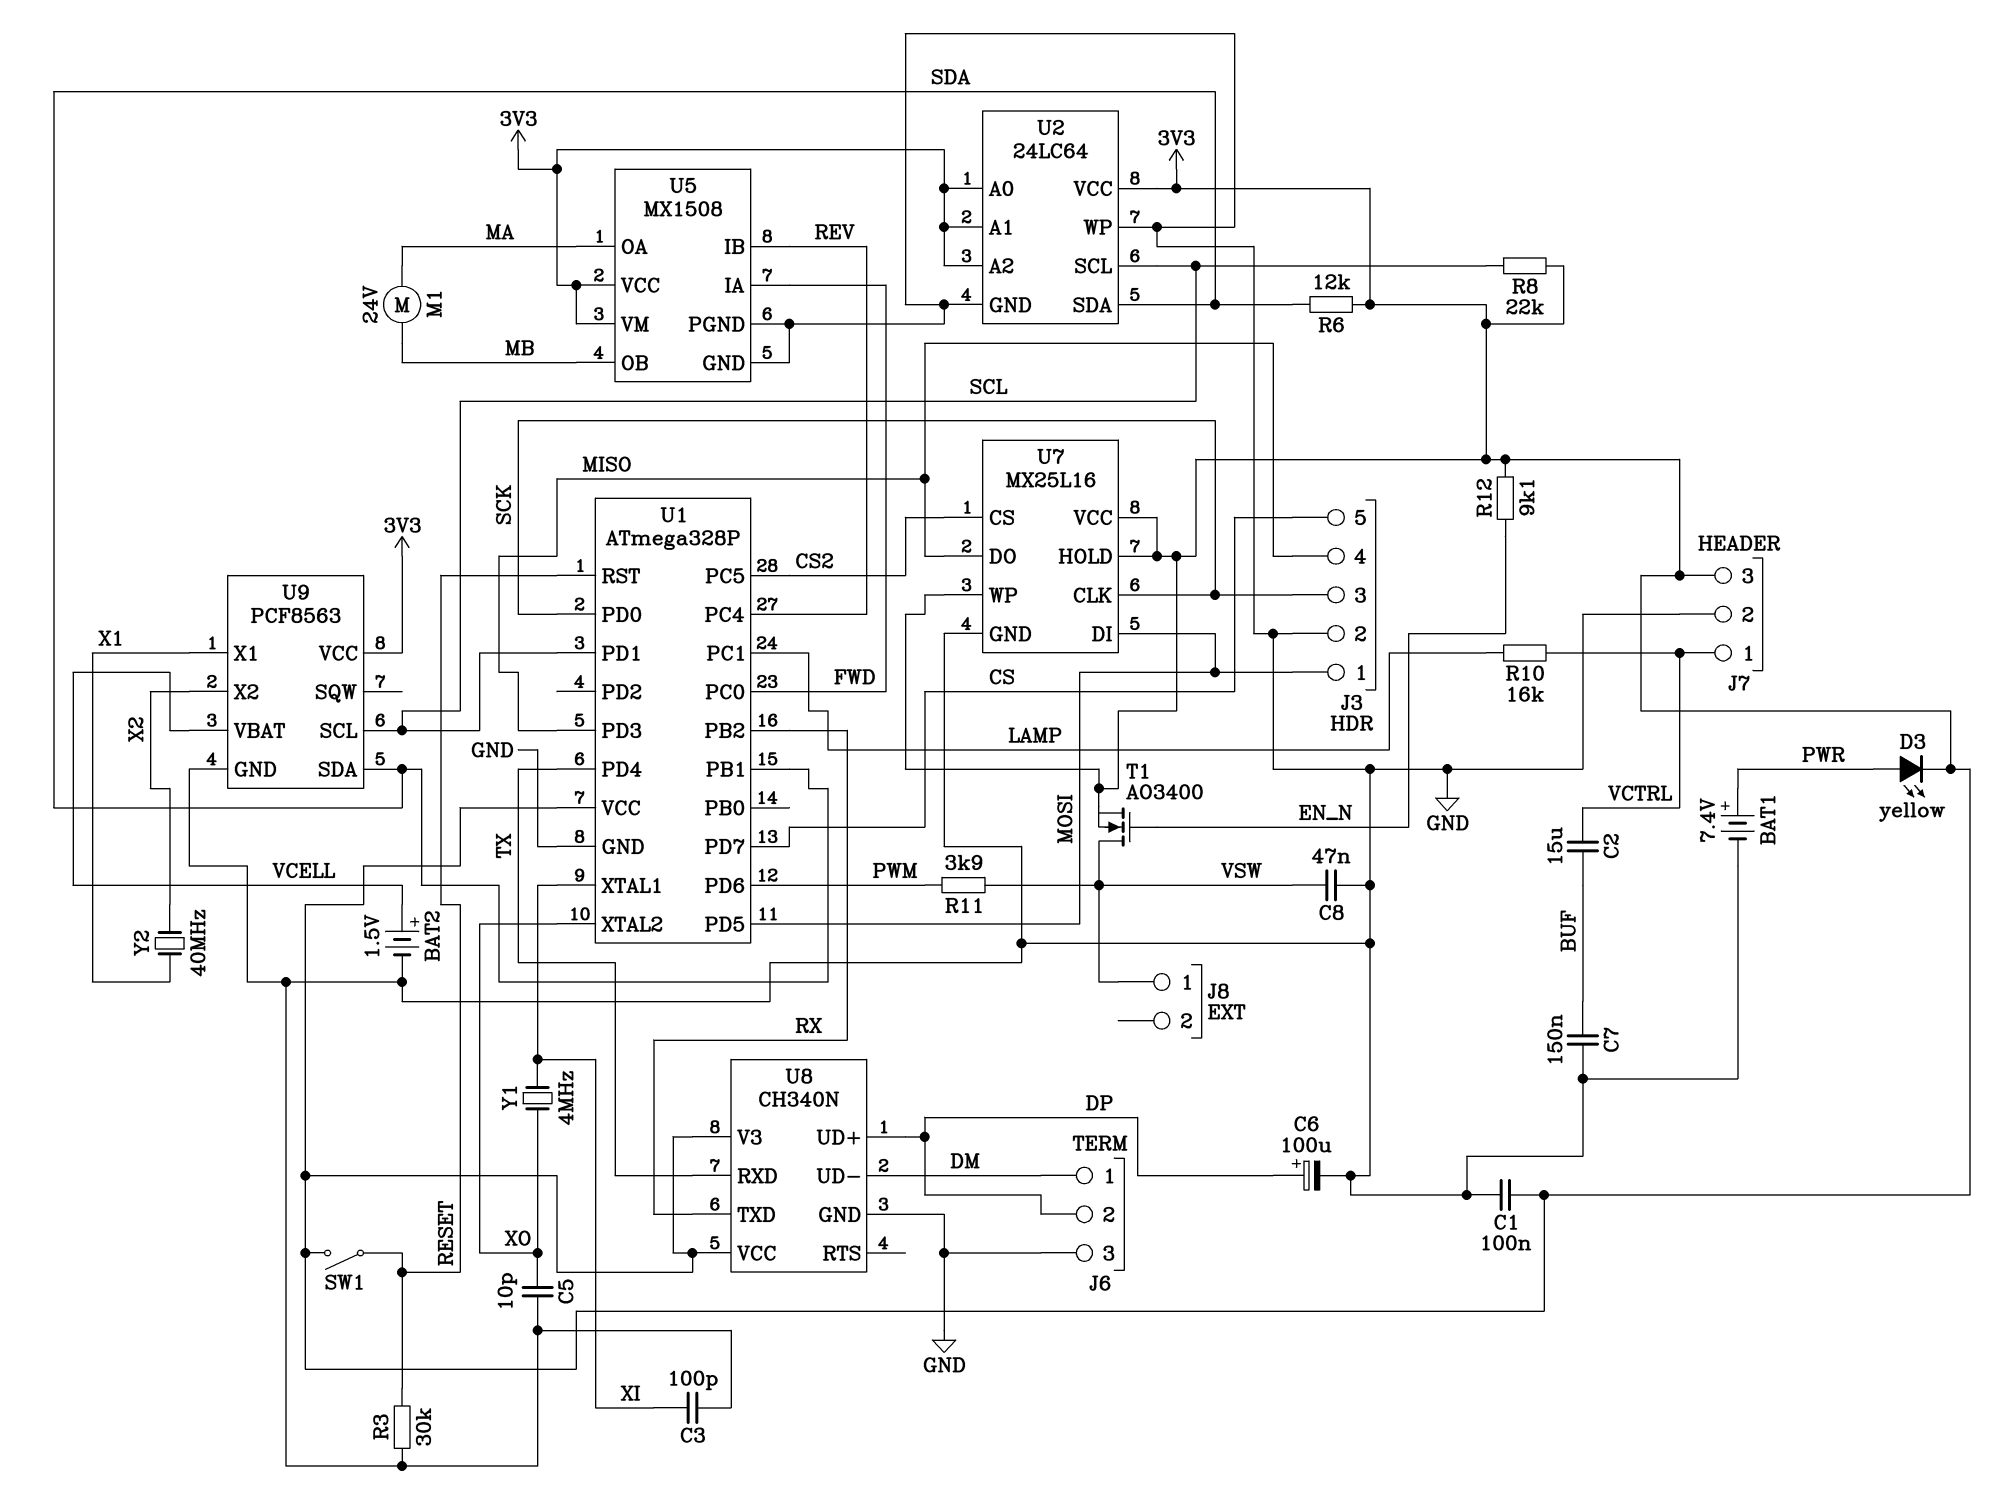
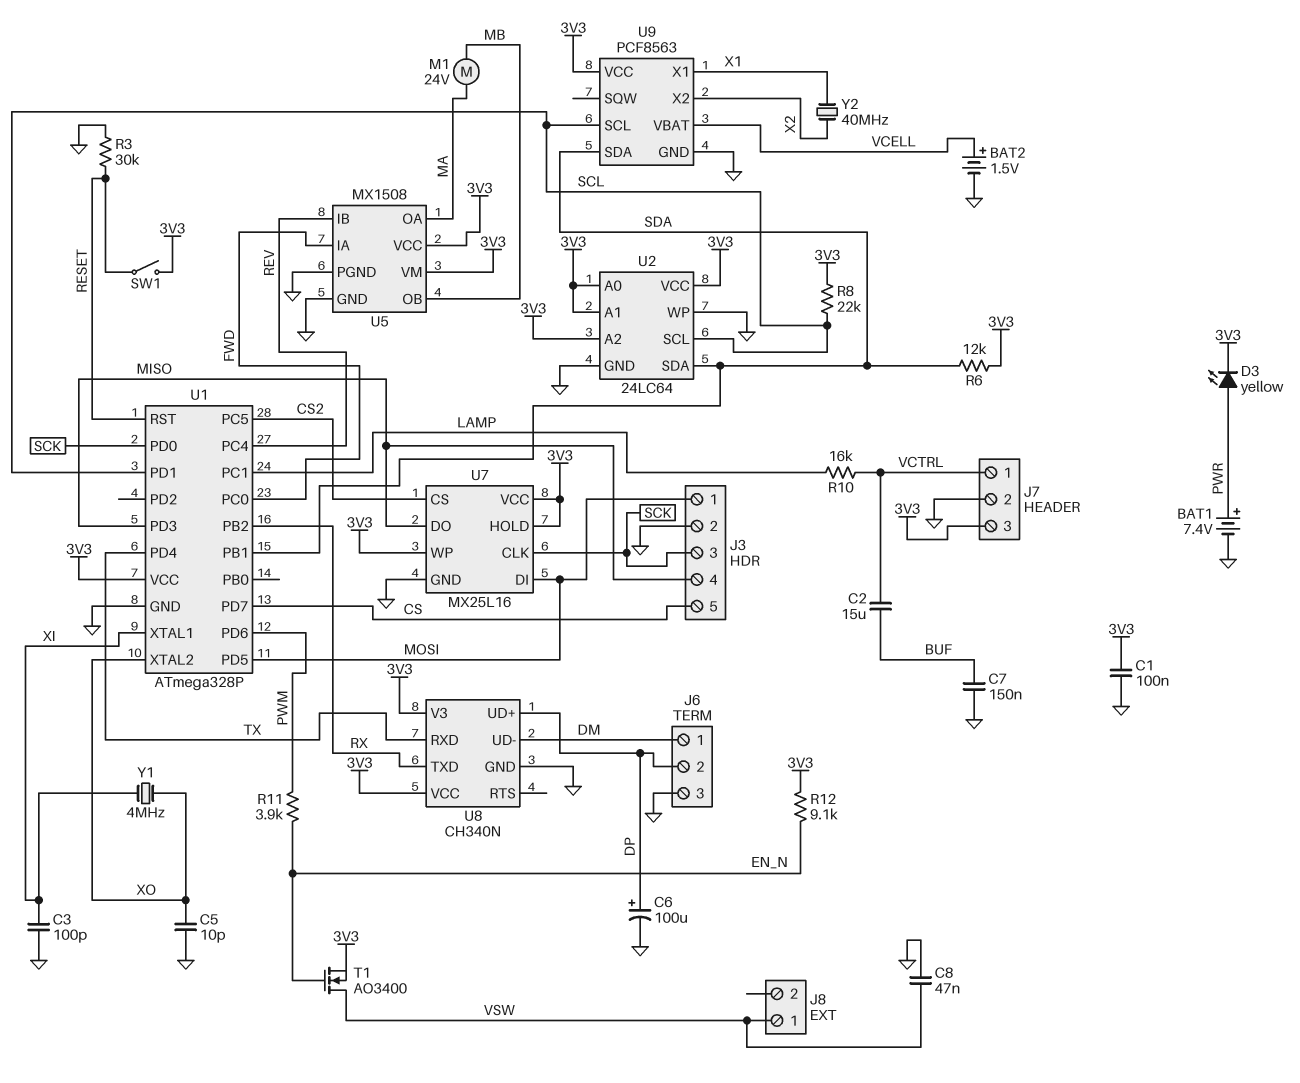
R11: 3.9k (PWM, VSW) -> 3.9k (EN_N, PWM)

